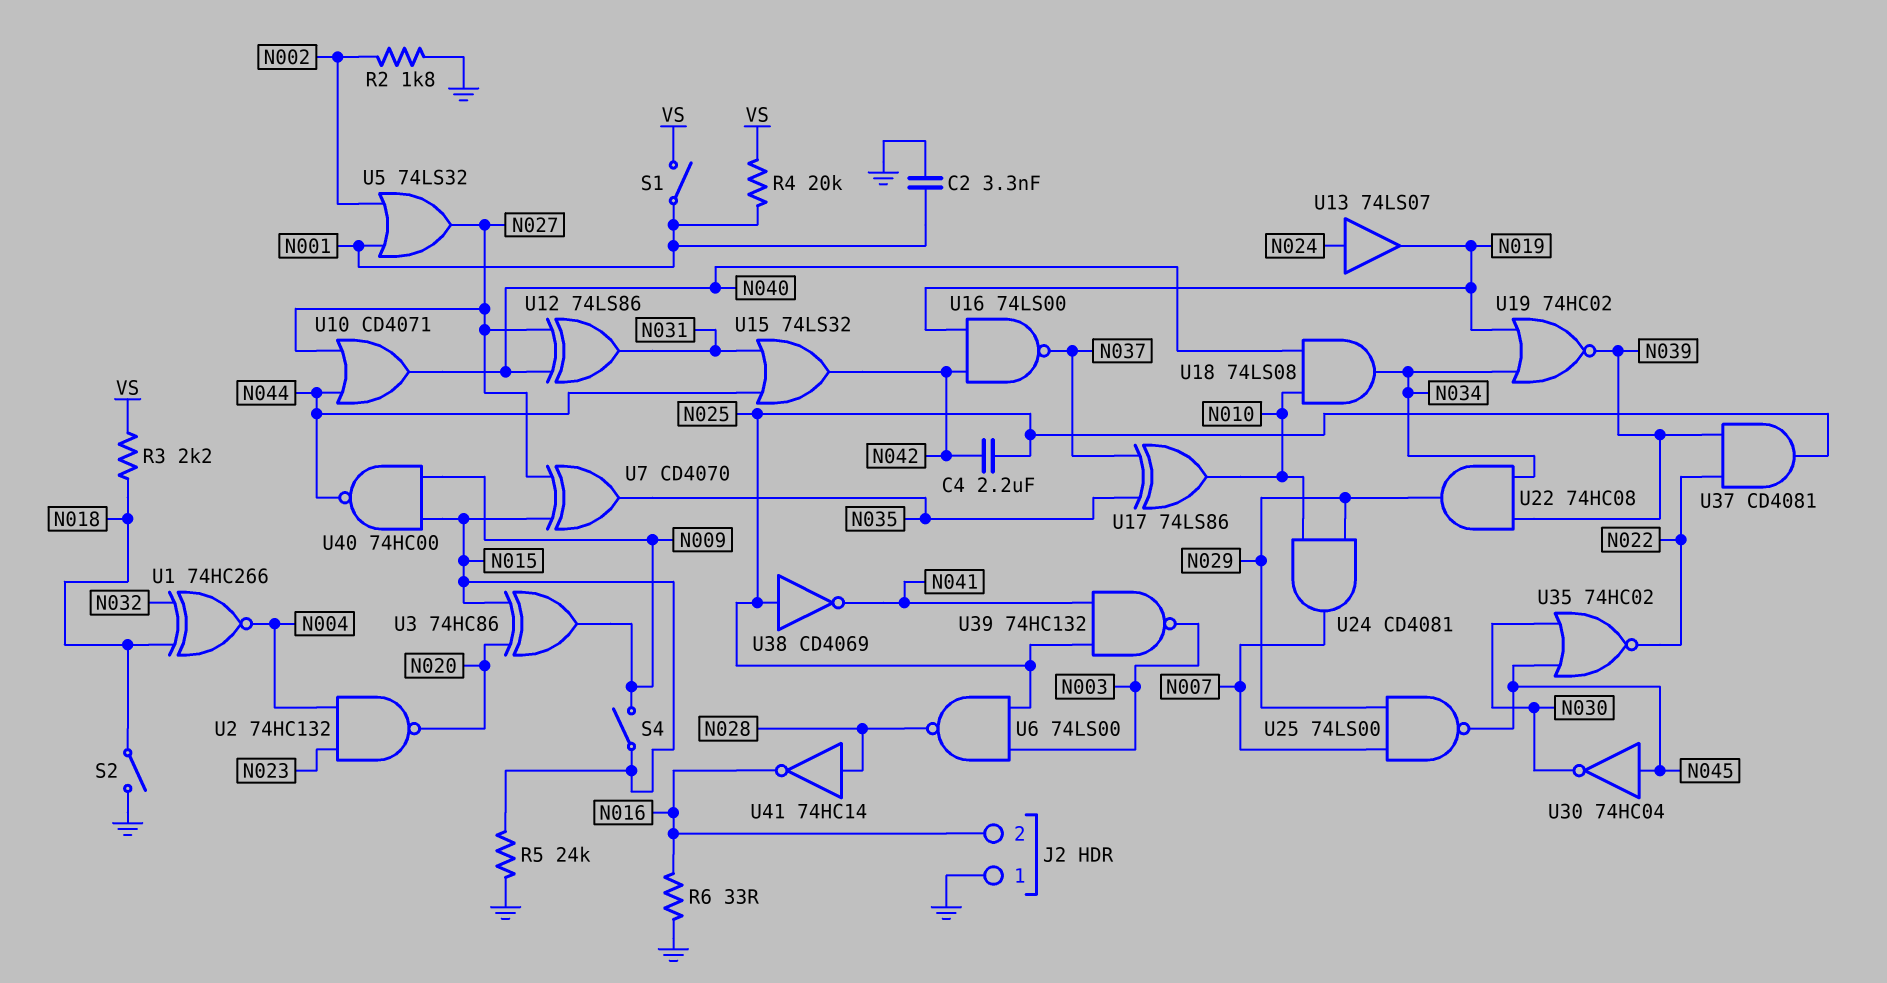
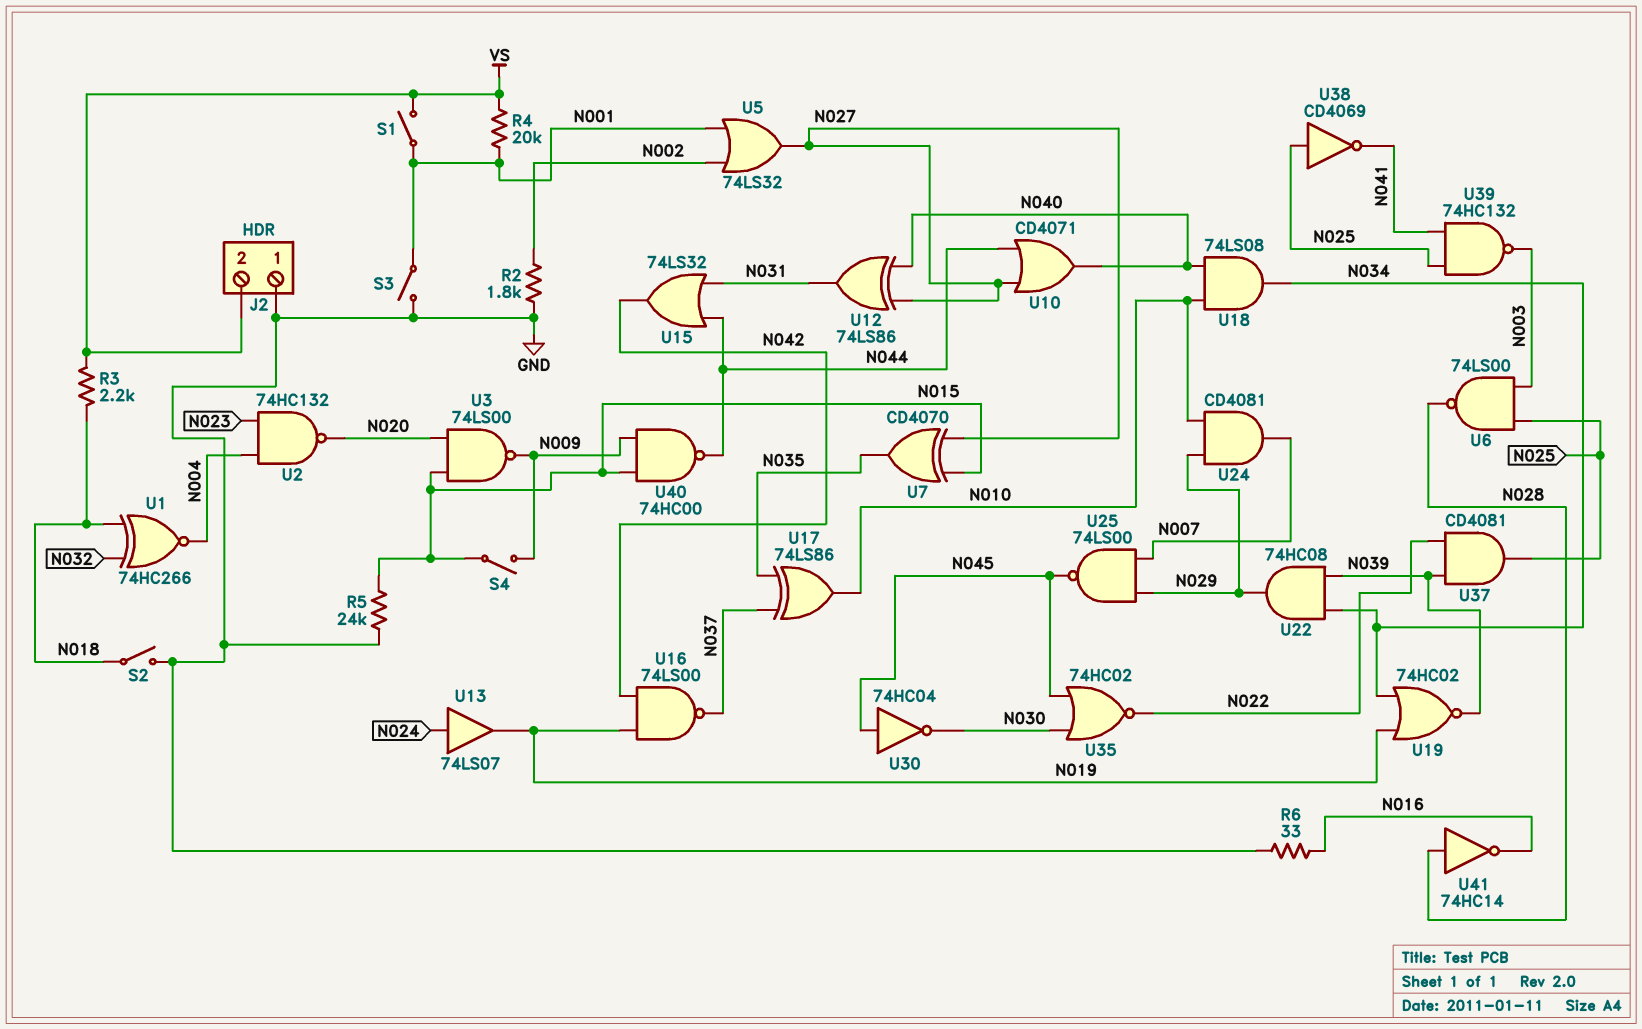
C2: 3.3nF (GND, N001) -> none
C4: 2.2uF (N025, N042) -> none
J2 pin 2: N016 -> VS
S3: none -> switch (GND, N001)
U3: XOR 74HC86 (in N015, in N020, out N009) -> NAND 74LS00 (in N015, in N020, out N009)

